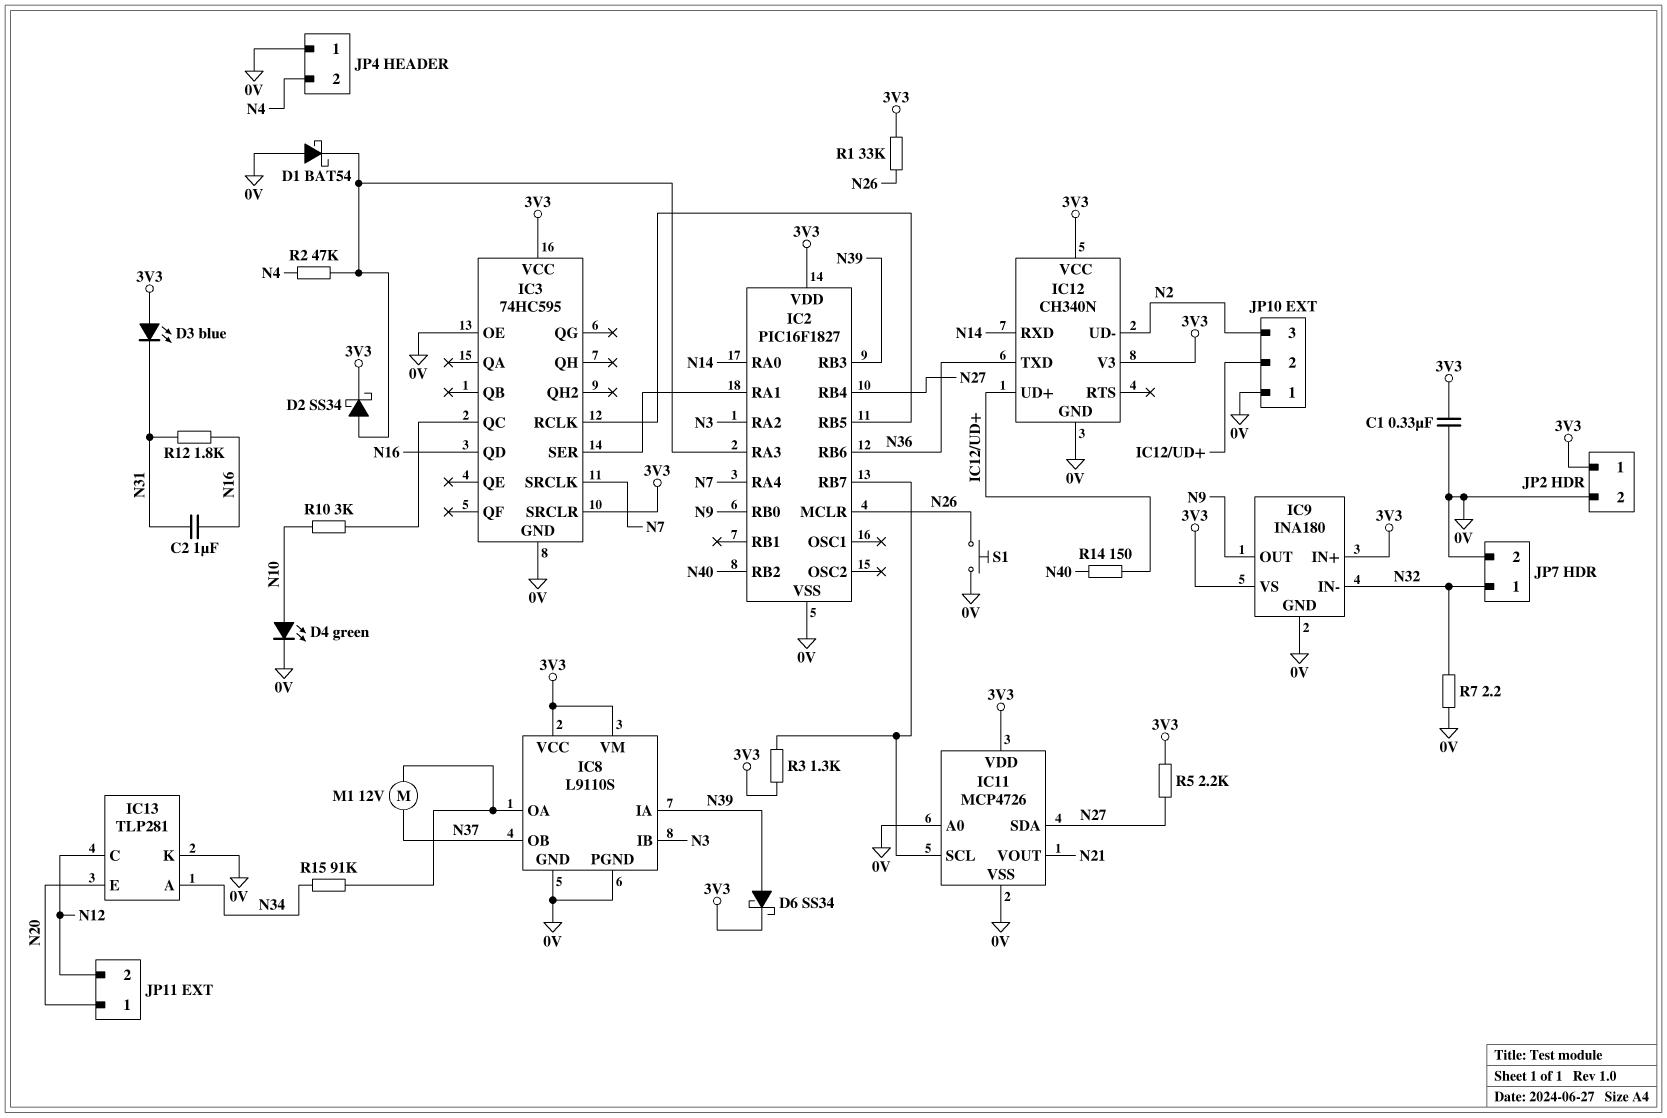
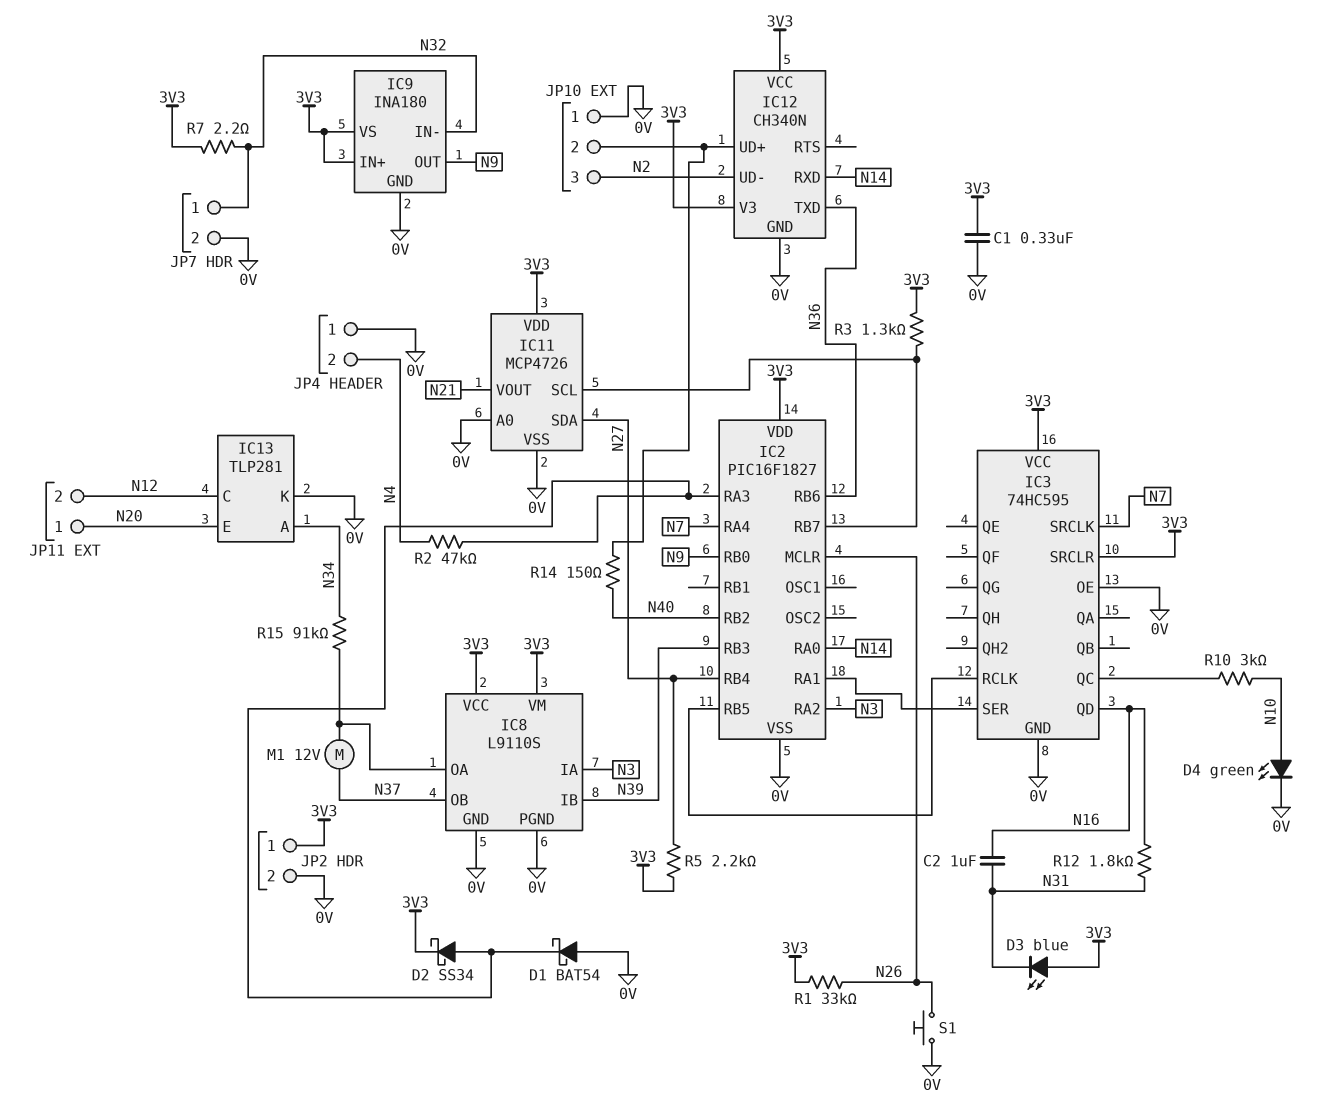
D6: schottky SS34 (A N39, K 3V3) -> none
IC8 pin IA: N39 -> N3
IC8 pin IB: N3 -> N39
R7: 2.2 (0V, N32) -> 2.2 (3V3, N32)

